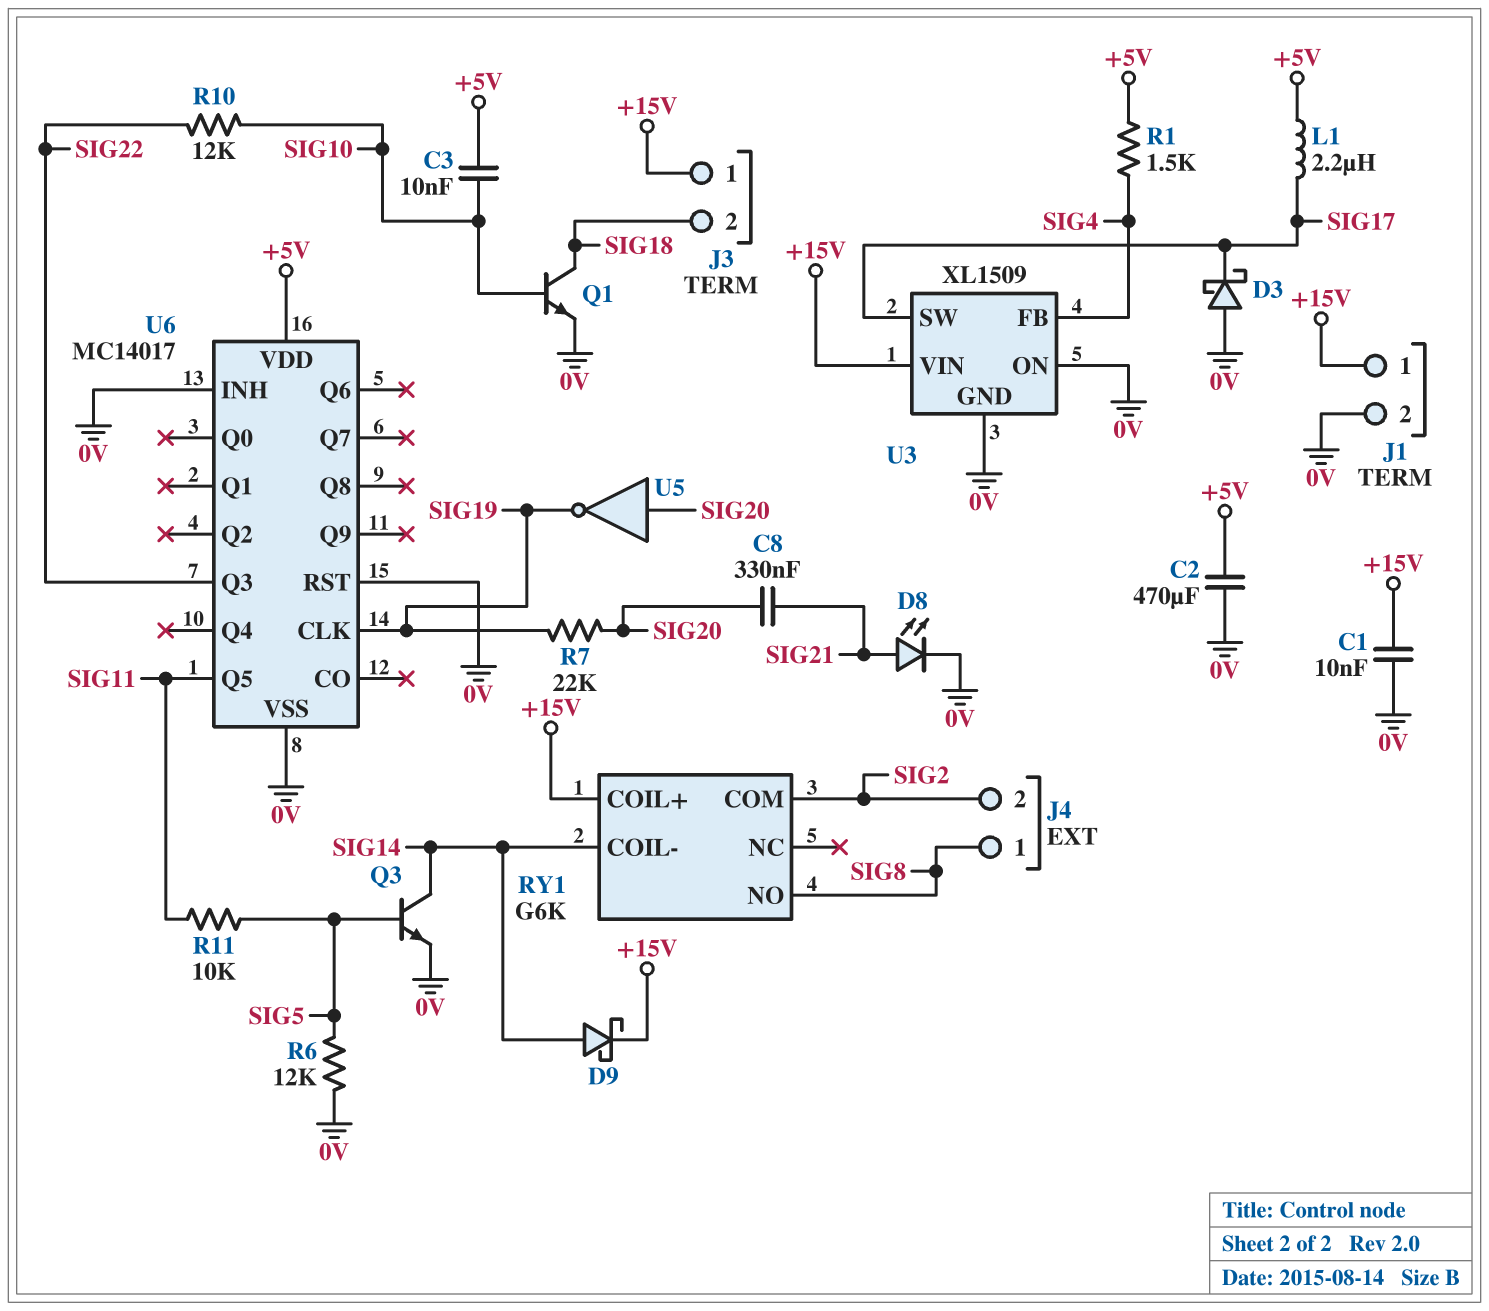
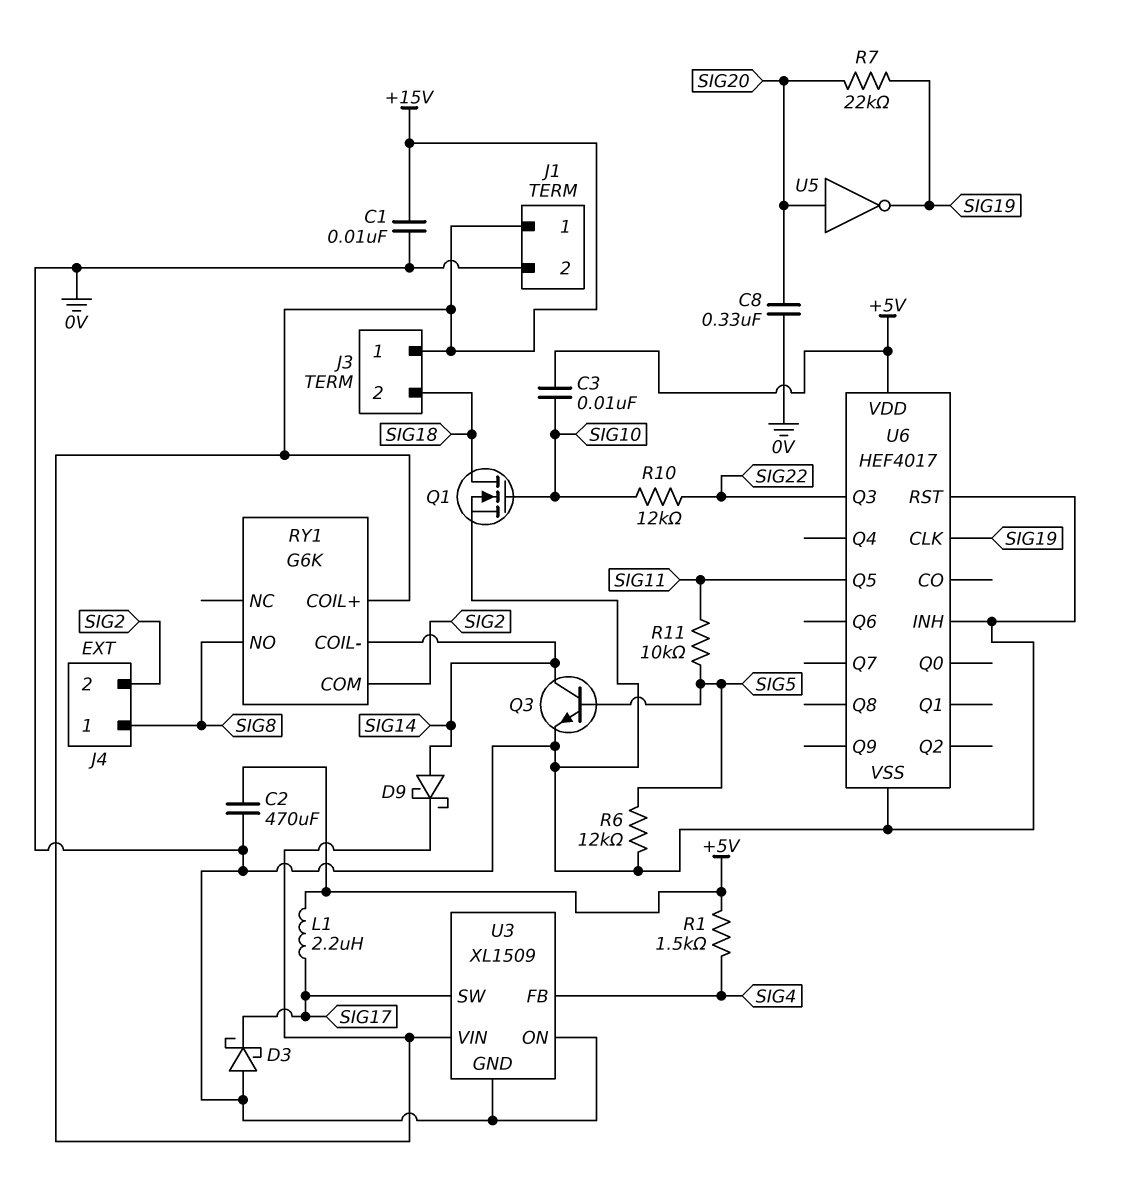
C8: 330nF (SIG20, SIG21) -> 330nF (0V, SIG20)
D8: LED (A SIG21, K 0V) -> none
Q1: NPN (B SIG10, C SIG18, E 0V) -> NMOS (G SIG10, D SIG18, S 0V)
U6: MC14017 -> HEF4017

